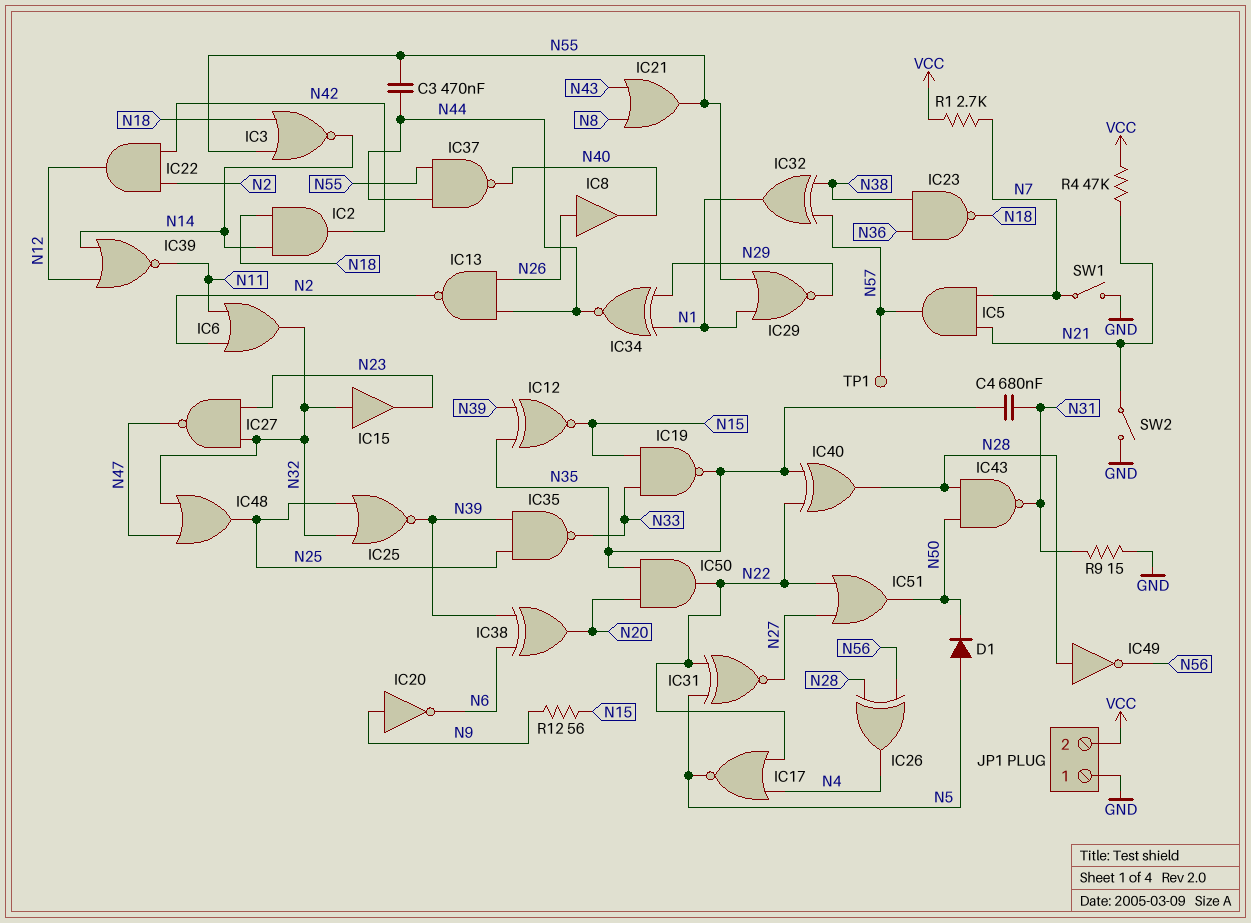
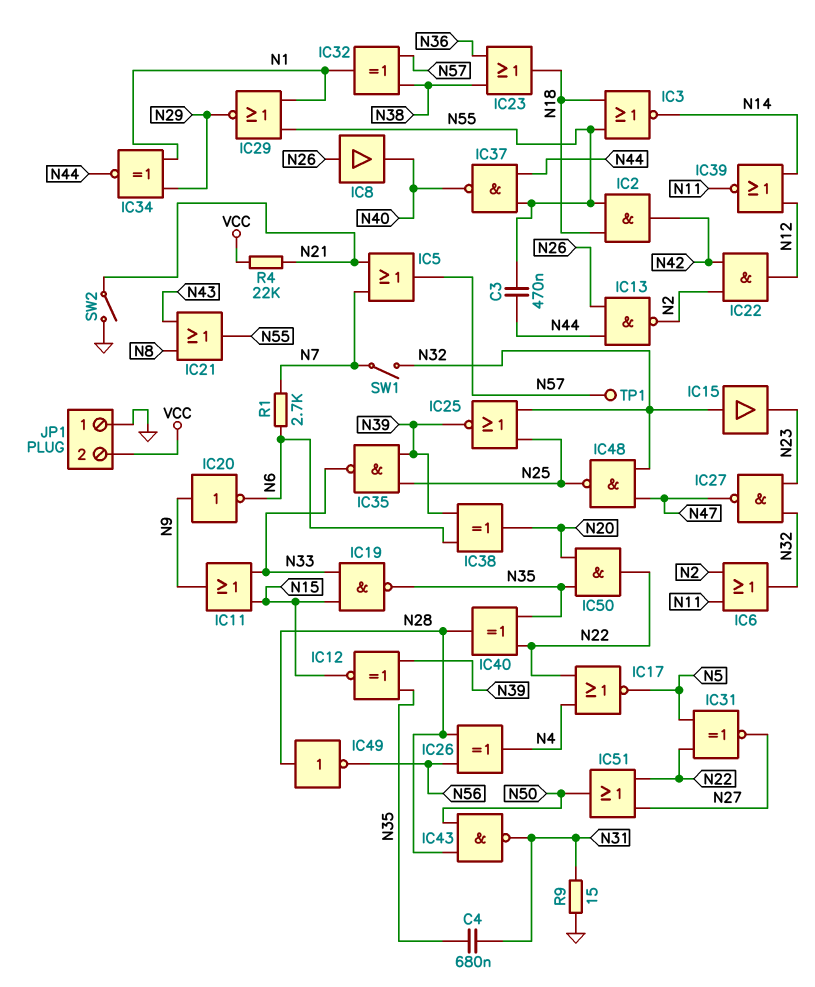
D1: diode (A N5, K N50) -> none
IC2: AND (in N14, in N18, out N42) -> AND (in N18, in N55, out N42)
IC5: AND (in N7, in N21, out N57) -> OR (in N7, in N21, out N57)
IC11: none -> OR (in N15, in N33, out N9)
IC23: NAND (in N36, in N38, out N18) -> OR (in N36, in N38, out N18)
IC48: OR (in N32, in N47, out N25) -> NAND (in N32, in N47, out N25)
R1: 2.7k (N7, VCC) -> 2.7k (N6, N7)
R4: 47k (N21, VCC) -> 22k (N21, VCC)
R12: 56 (N9, N15) -> none
SW1: switch (GND, N7) -> switch (N7, N32)

